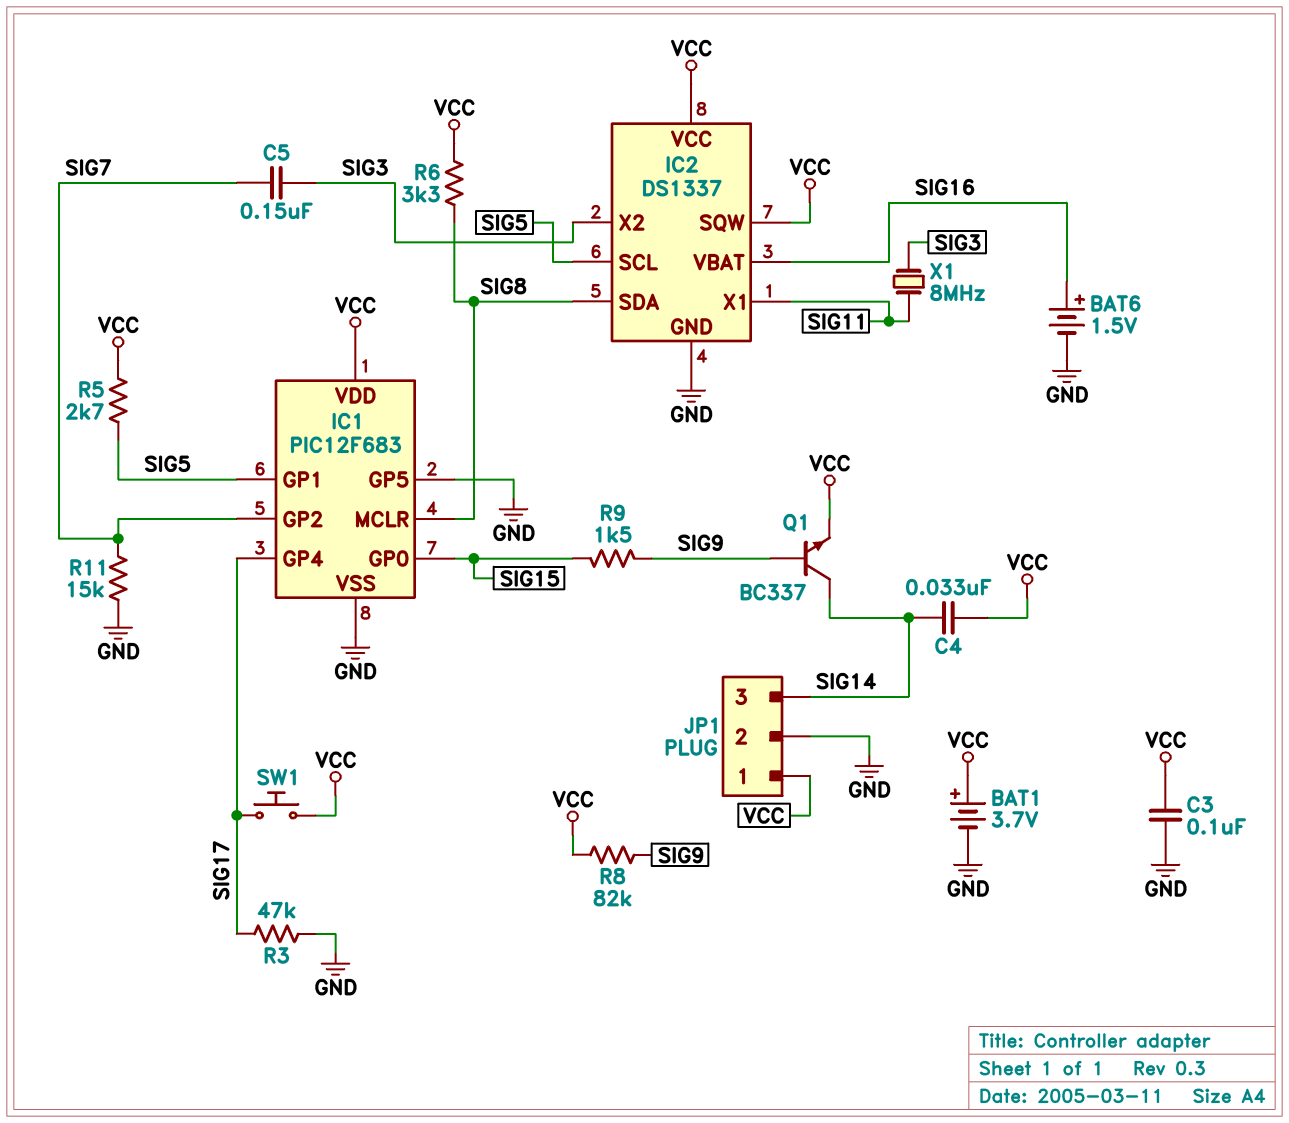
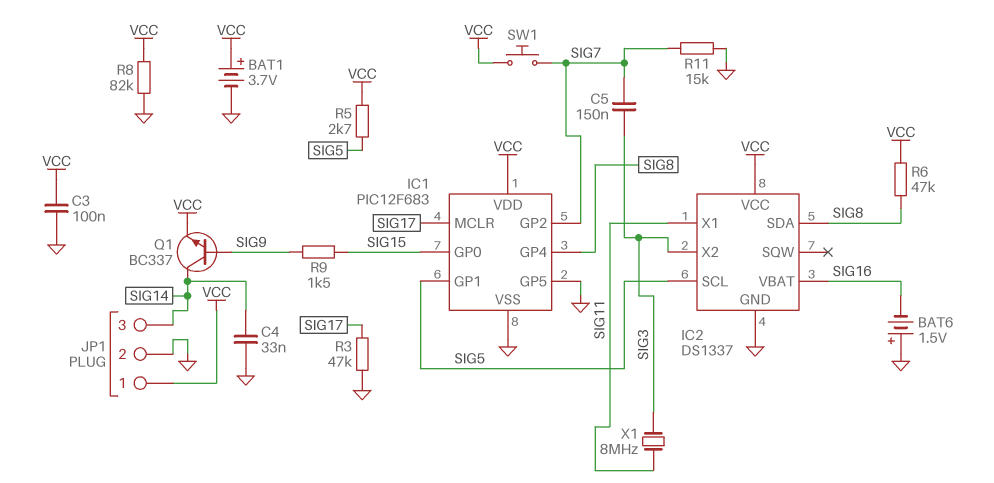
BAT6: 1.5V (plus SIG16, minus GND) -> 1.5V (plus GND, minus SIG16)
C4: 33nF (SIG14, VCC) -> 33nF (GND, SIG14)
IC1 pin GP4: SIG17 -> SIG8
IC1 pin MCLR: SIG8 -> SIG17
IC2 pin SQW: VCC -> none
R6: 3.3k (SIG8, VCC) -> 47k (SIG8, VCC)
R8: 82k (SIG9, VCC) -> 82k (GND, VCC)
SW1: button (SIG17, VCC) -> button (SIG7, VCC)

